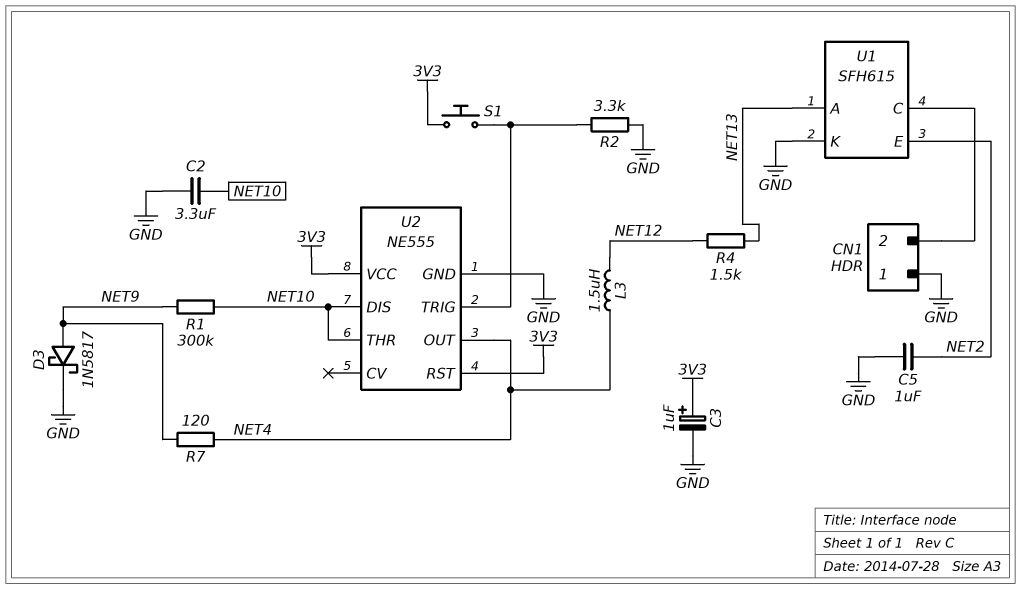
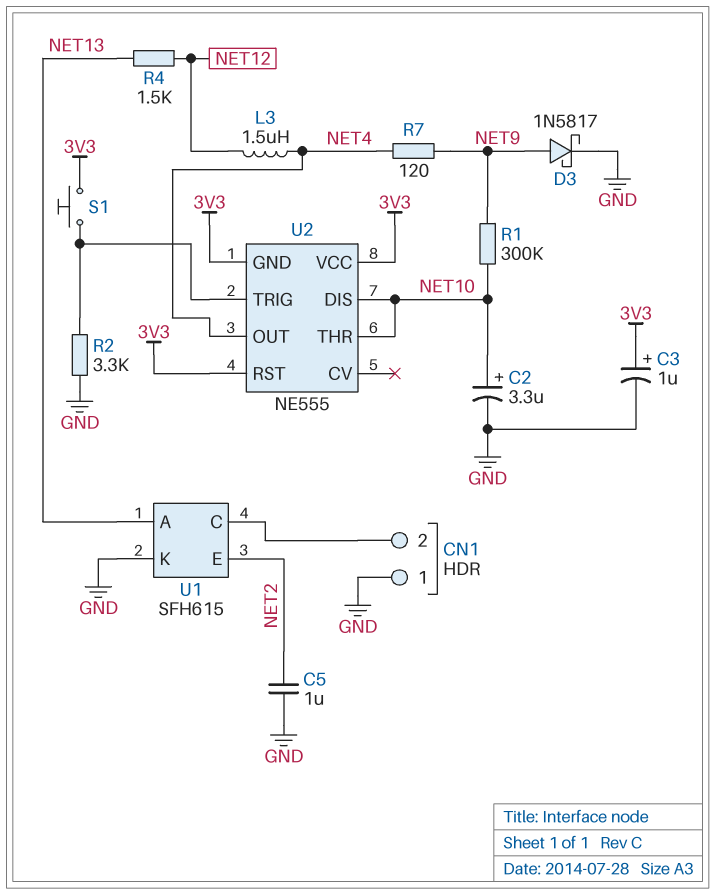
C2: 3.3uF (GND, NET10) -> 3.3uF (plus NET10, minus GND)
U2 pin GND: GND -> 3V3

